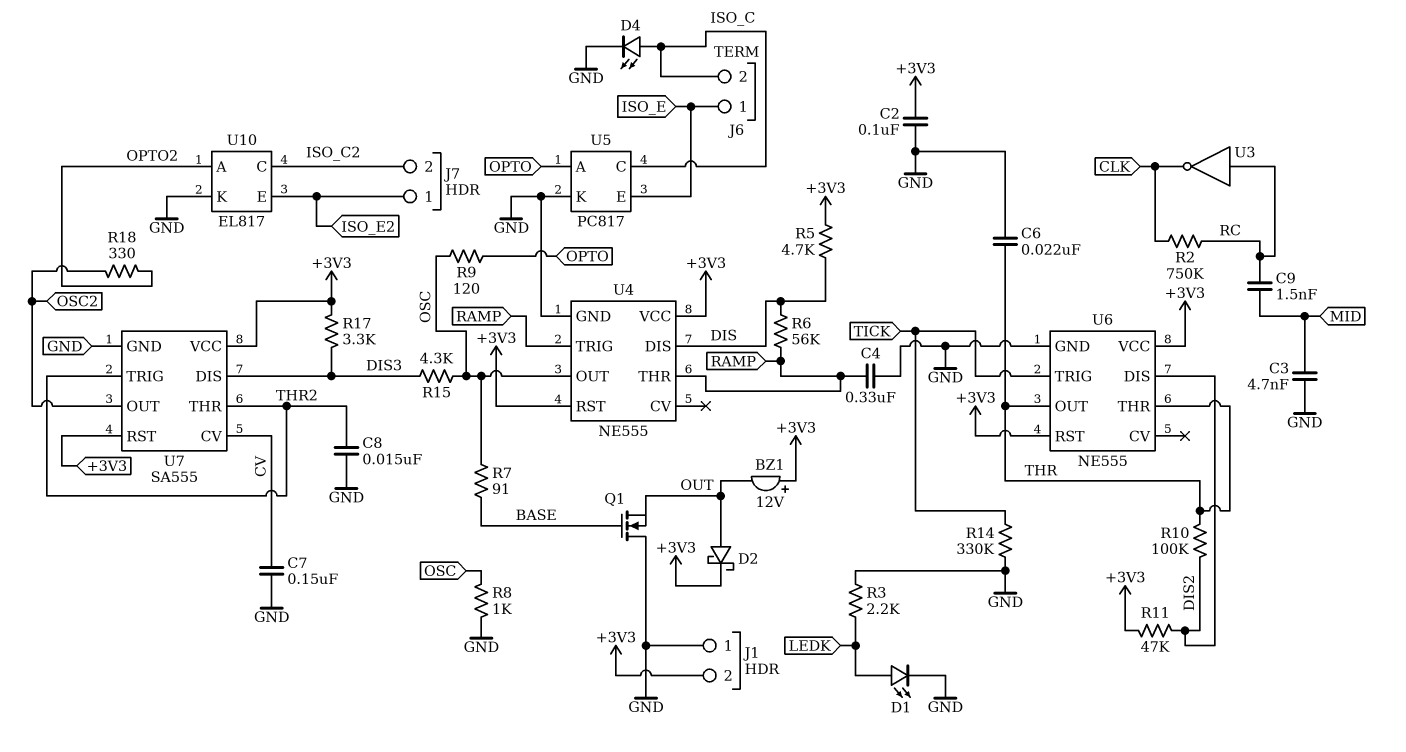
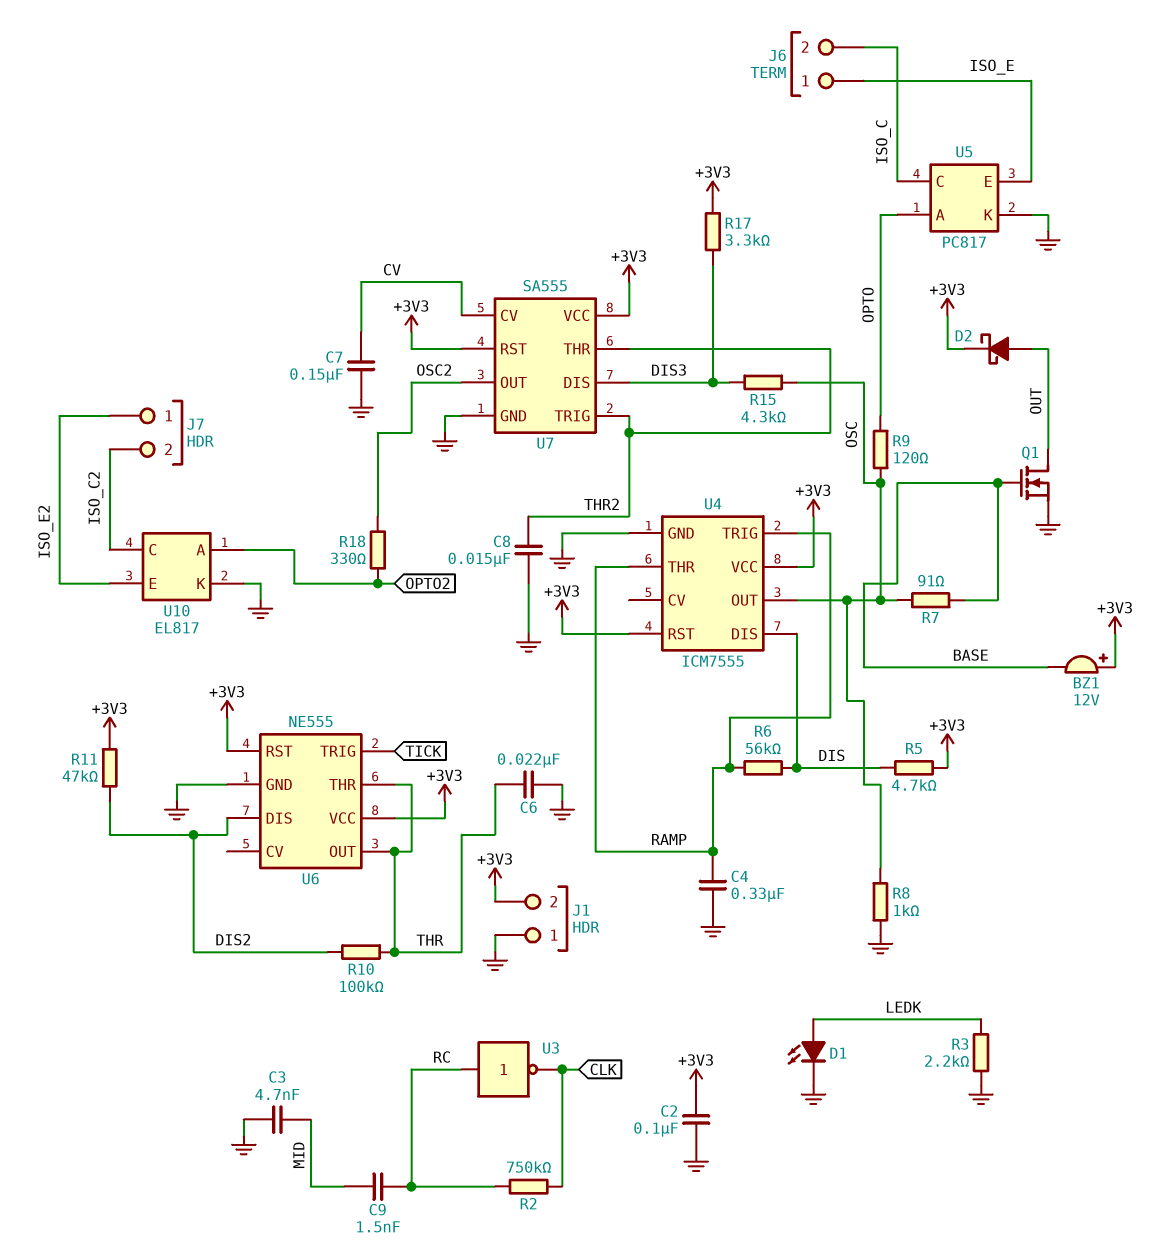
BZ1: buzzer 12V (plus +3V3, minus OUT) -> buzzer 12V (plus +3V3, minus BASE)
D4: LED (A ISO_C, K GND) -> none
Q1: NMOS (G BASE, D GND, S OUT) -> NMOS (G BASE, D OUT, S GND)
R14: 330k (GND, TICK) -> none
U4: NE555 -> ICM7555

